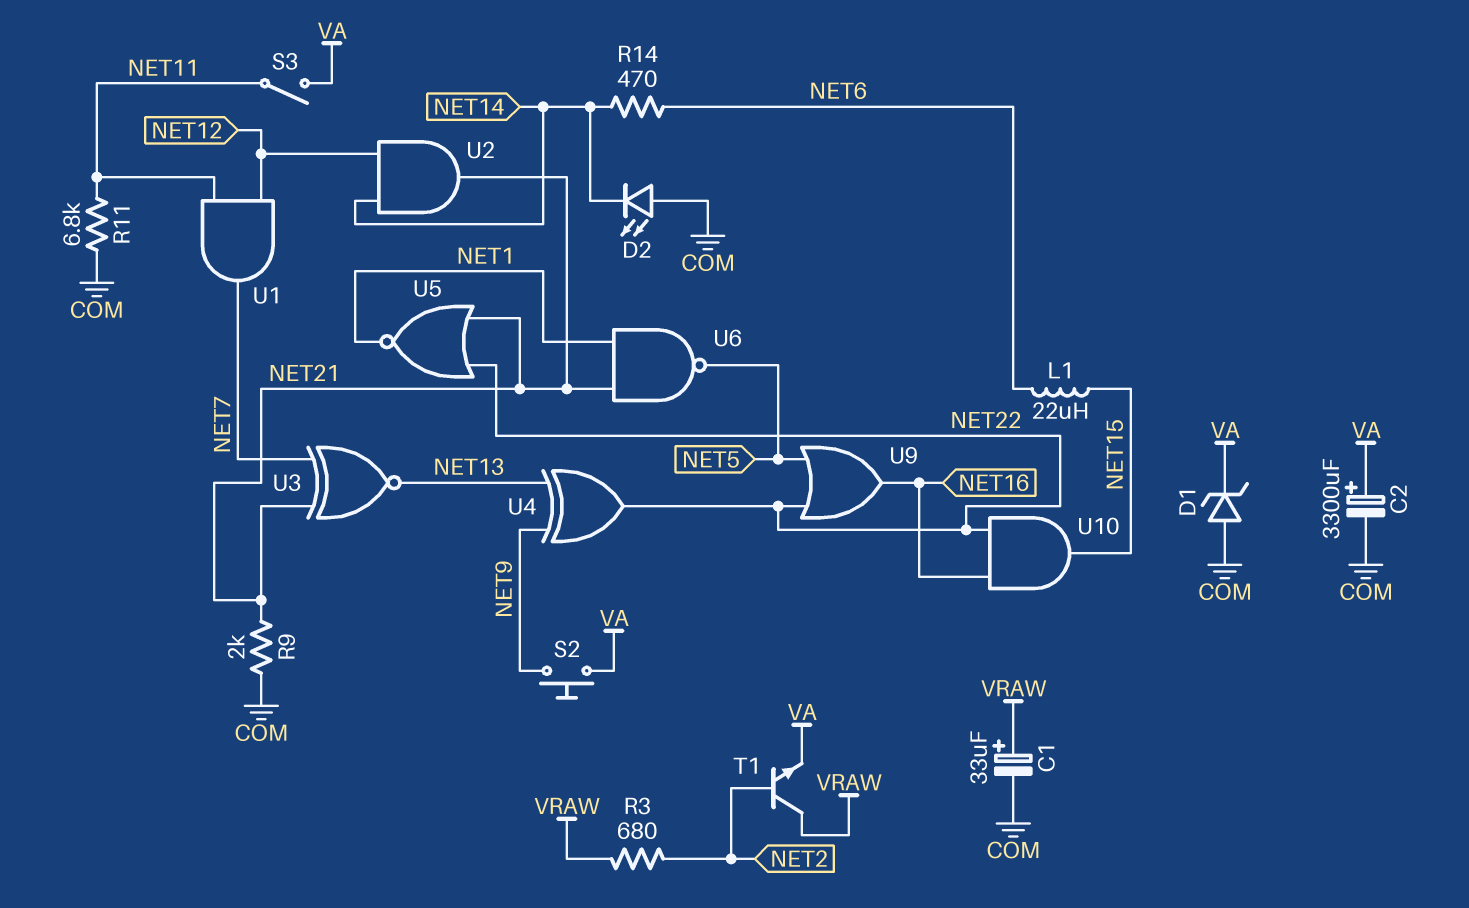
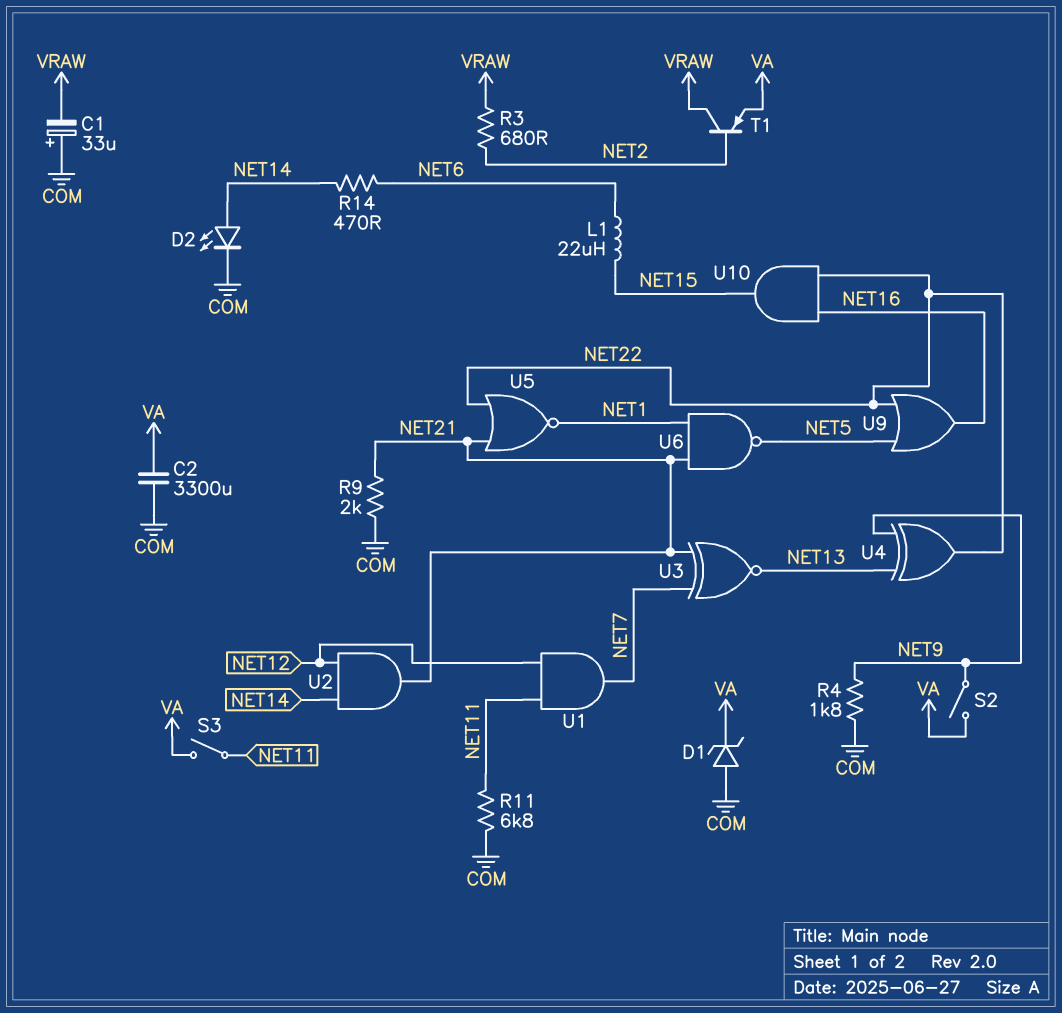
C1: 33uF (plus VRAW, minus COM) -> 33uF (plus COM, minus VRAW)
C2: 3300uF (plus VA, minus COM) -> 3300uF (COM, VA)
D2: LED (A COM, K NET14) -> LED (A NET14, K COM)
R4: none -> 1.8k (COM, NET9)
S2: button (NET9, VA) -> switch (NET9, VA)
T1: NPN (B NET2, C VRAW, E VA) -> PNP (B NET2, C VRAW, E VA)

